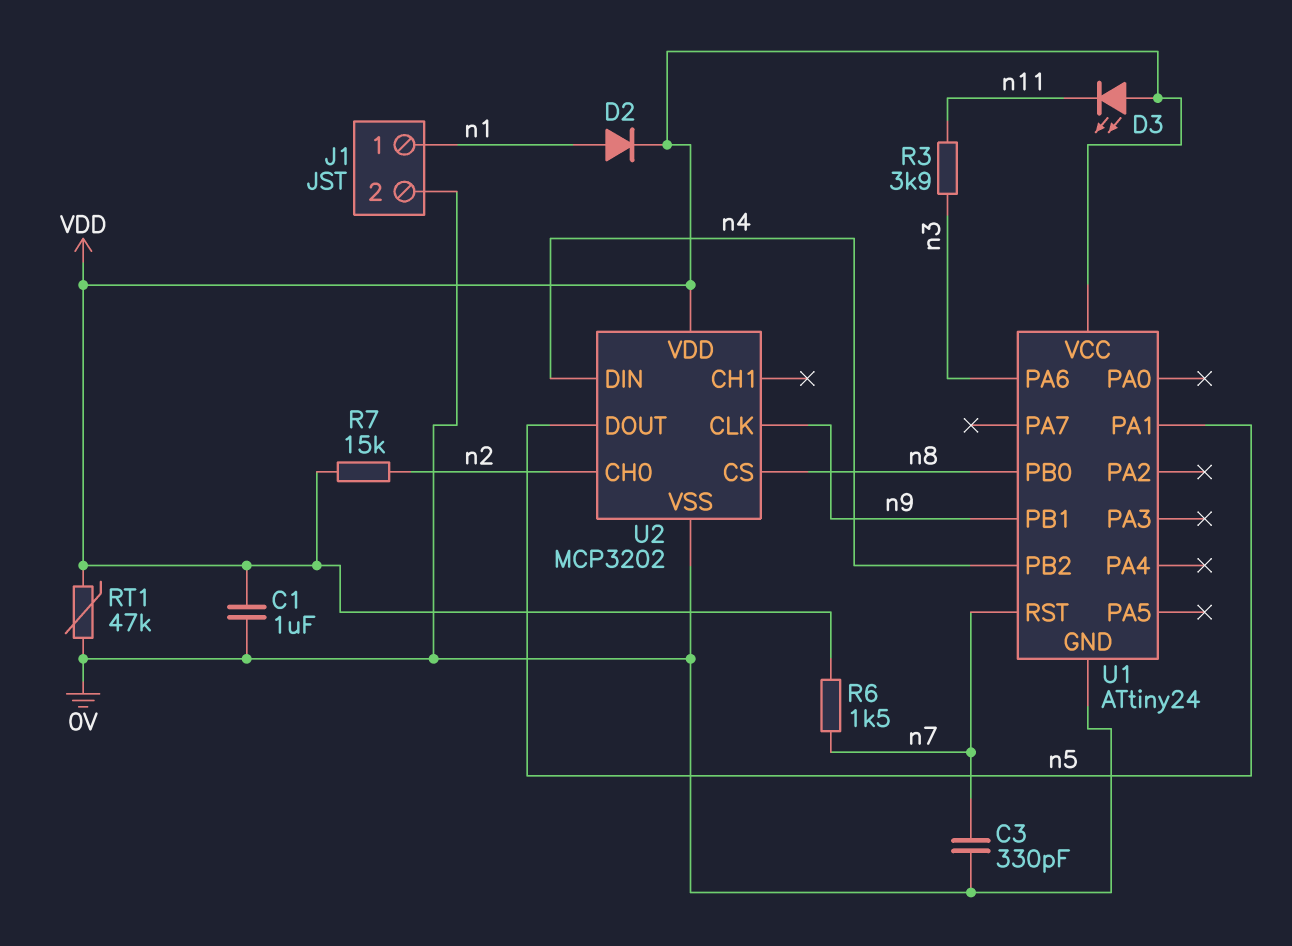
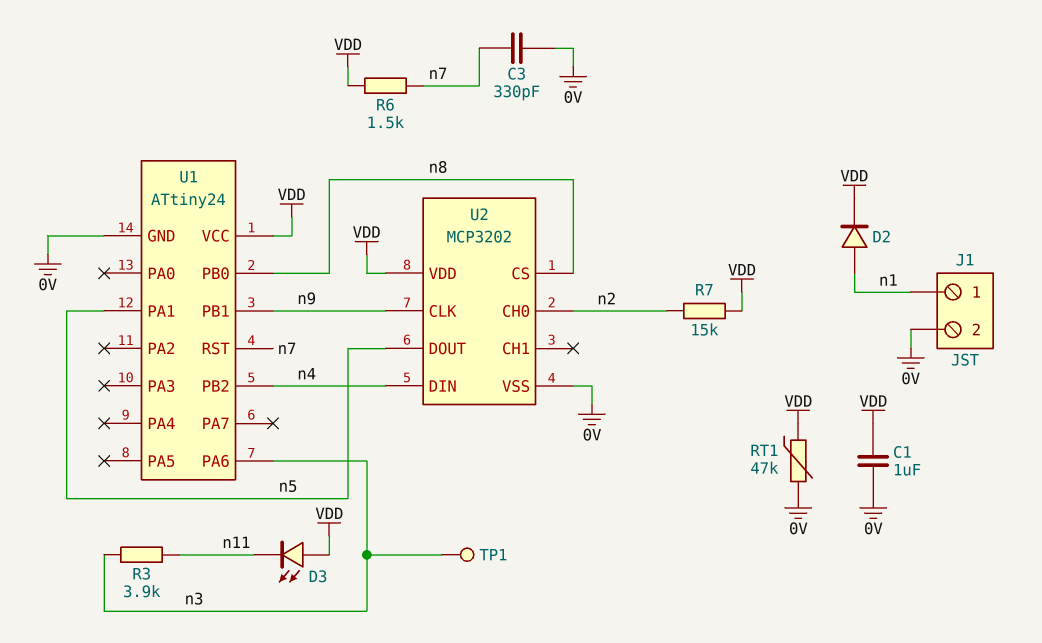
TP1: none -> test point (n3)

